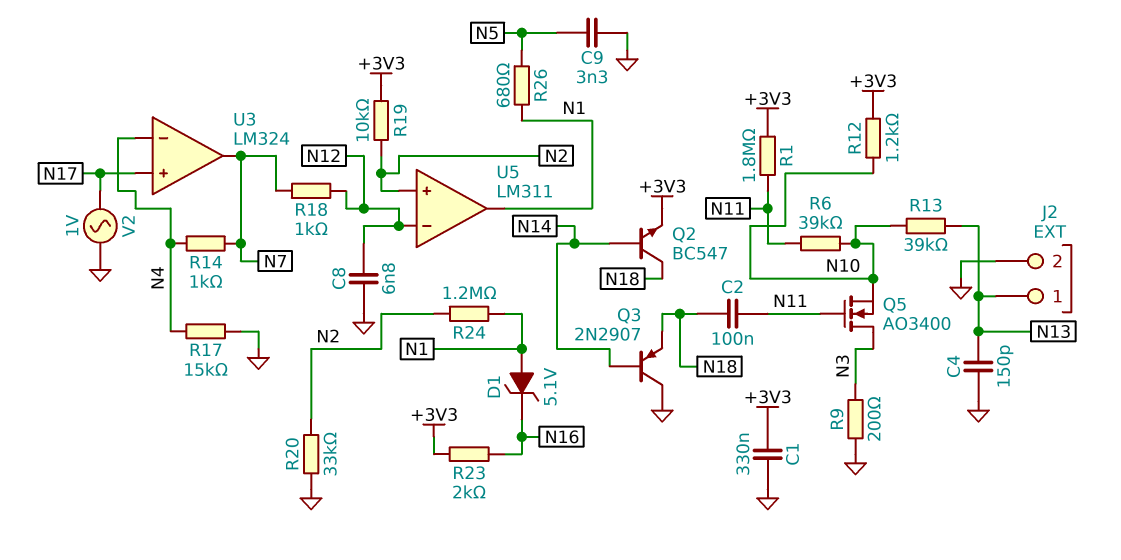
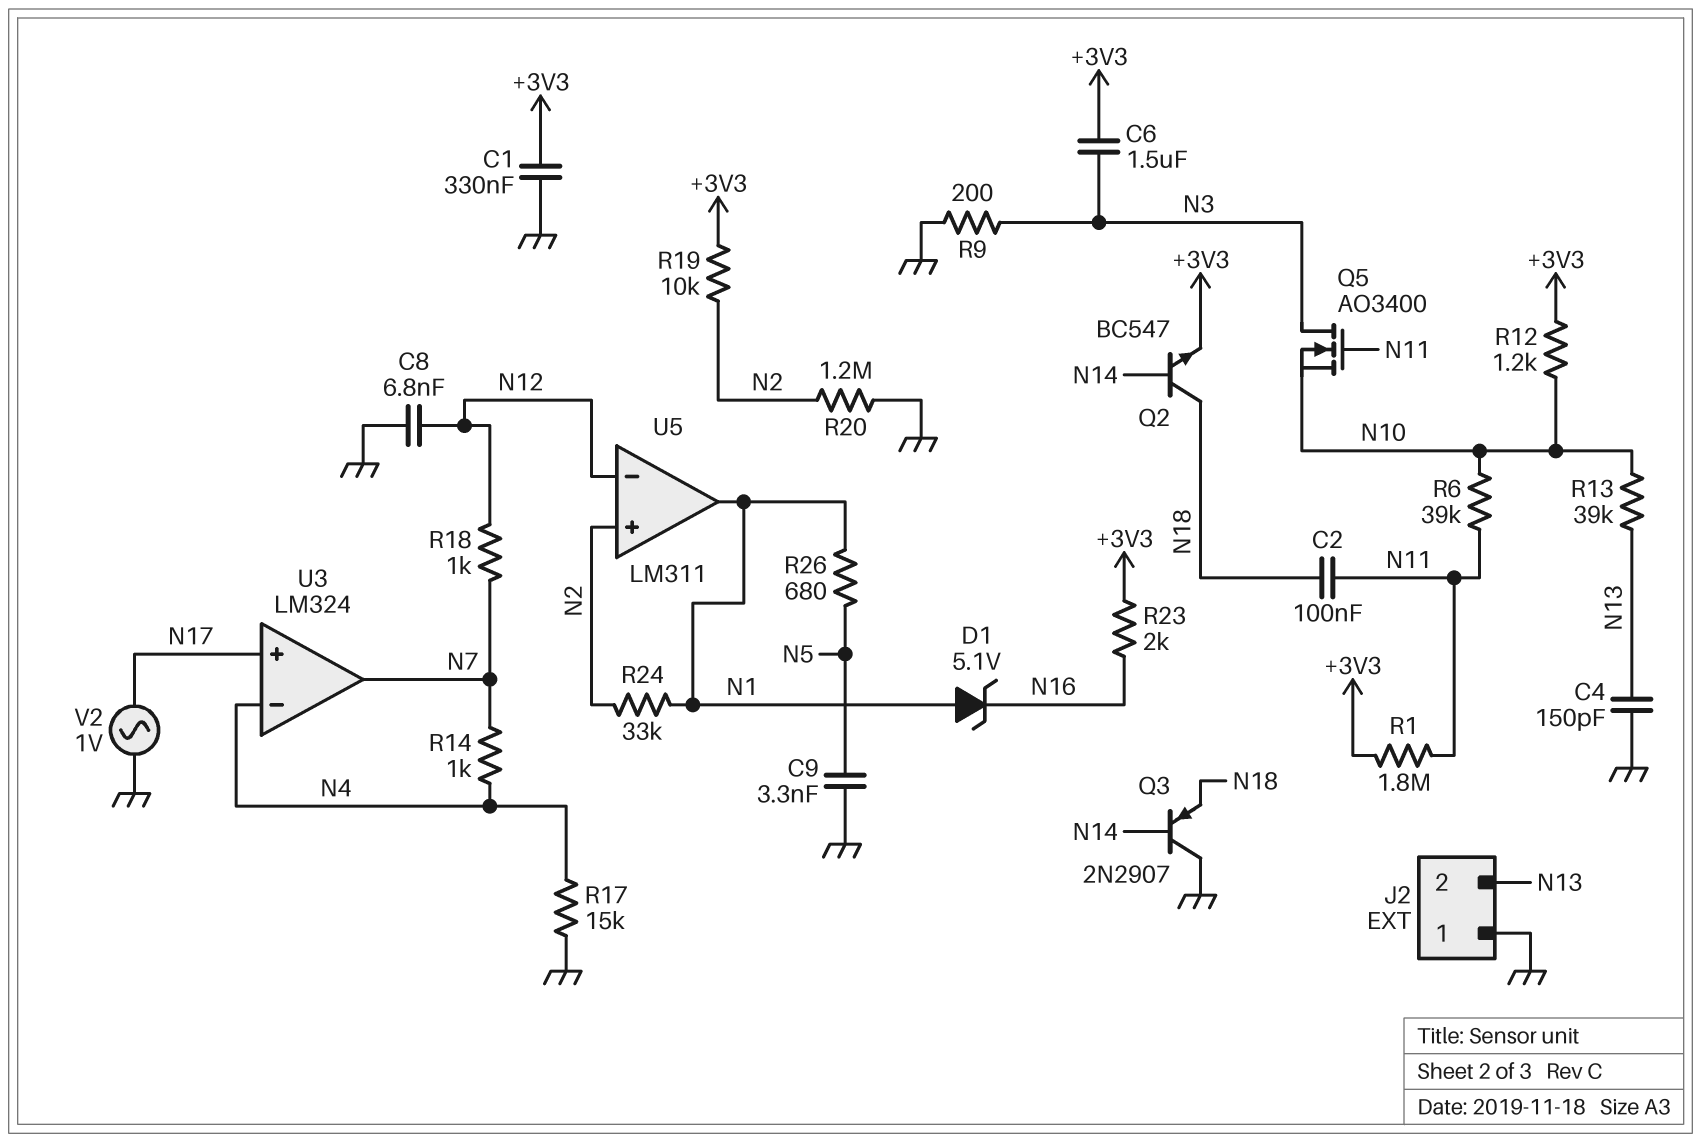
C6: none -> 1.5uF (+3V3, N3)
J2 pin 1: N13 -> GND
J2 pin 2: GND -> N13
R20: 33k (GND, N2) -> 1.2M (GND, N2)
R24: 1.2M (N1, N2) -> 33k (N1, N2)

